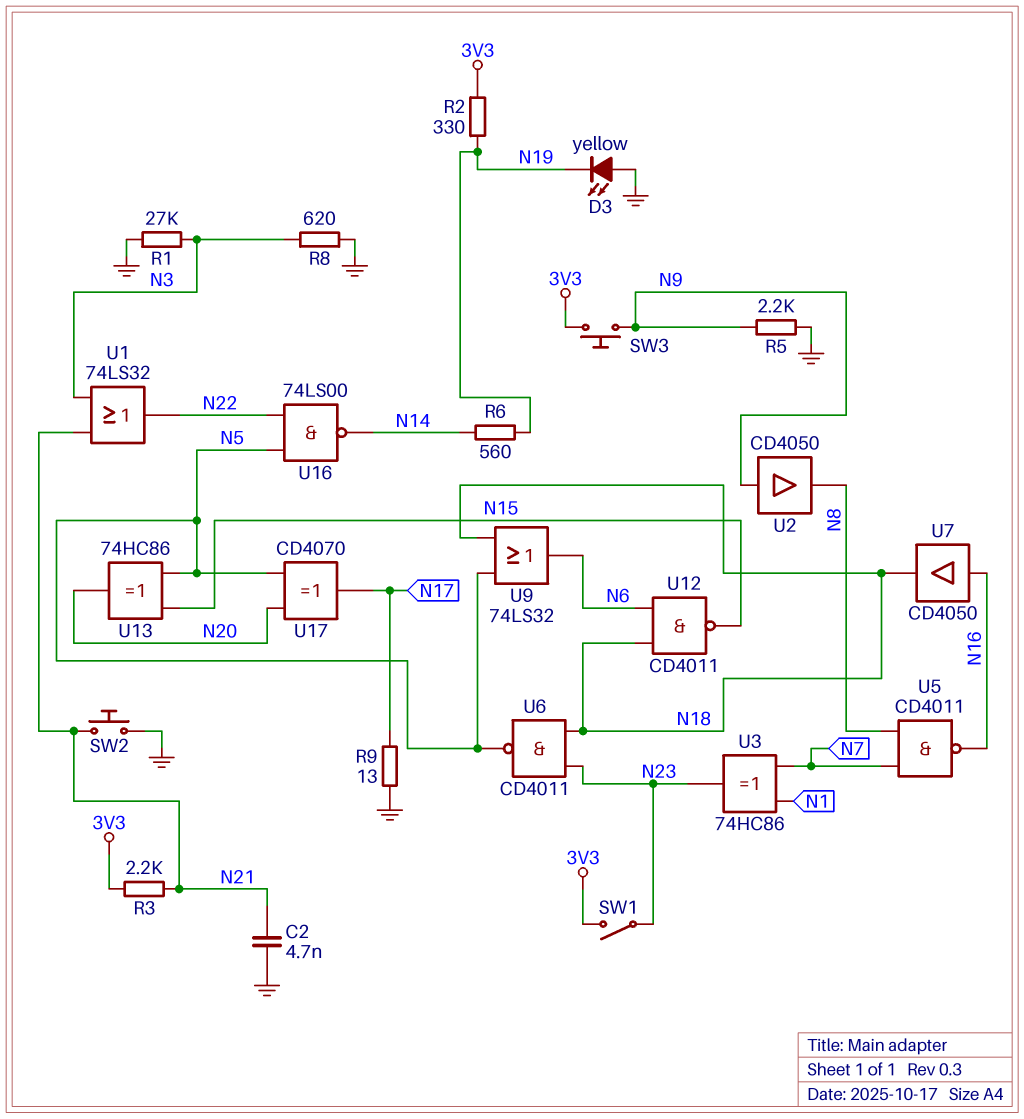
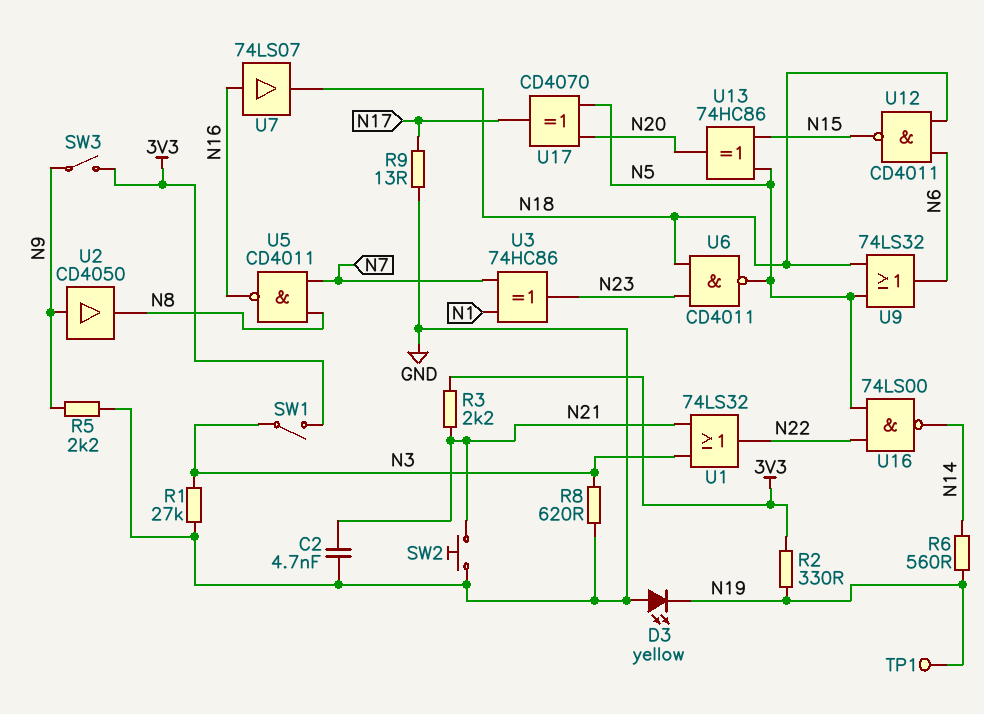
SW1: switch (3V3, N23) -> switch (3V3, N3)
SW3: button (3V3, N9) -> switch (3V3, N9)
TP1: none -> test point (N19)
U7: buffer CD4050 (in N16, out N18) -> buffer 74LS07 (in N16, out N18)

